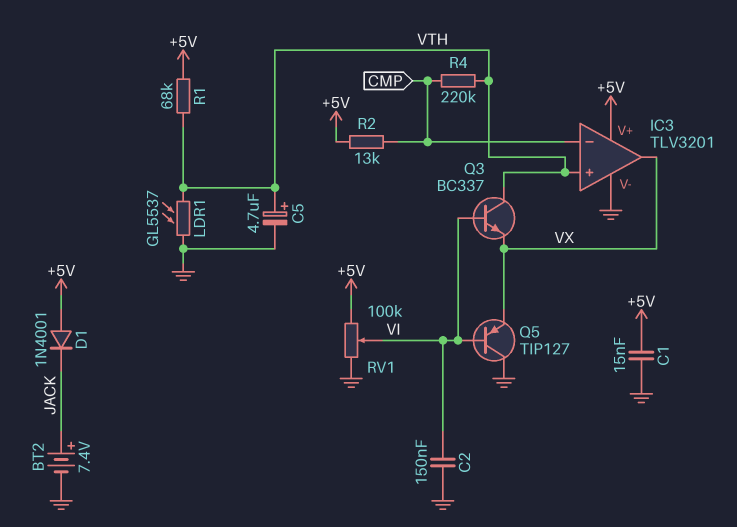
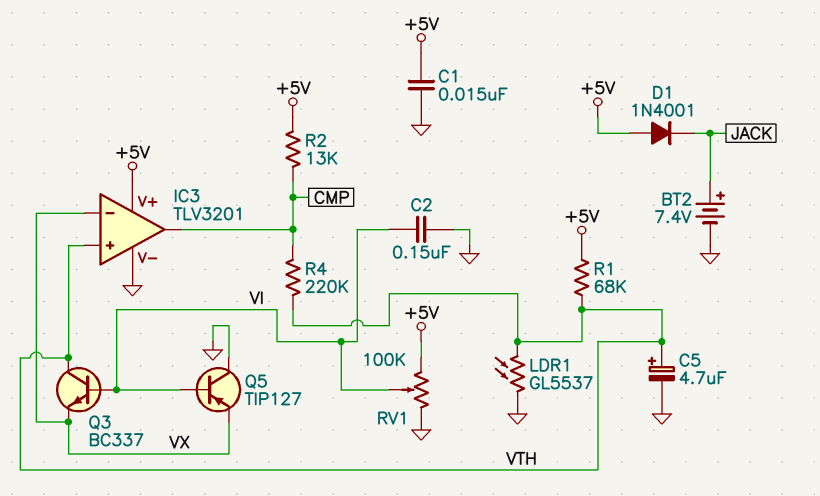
IC3 pin in-: CMP -> VX
IC3 pin out: VX -> CMP

